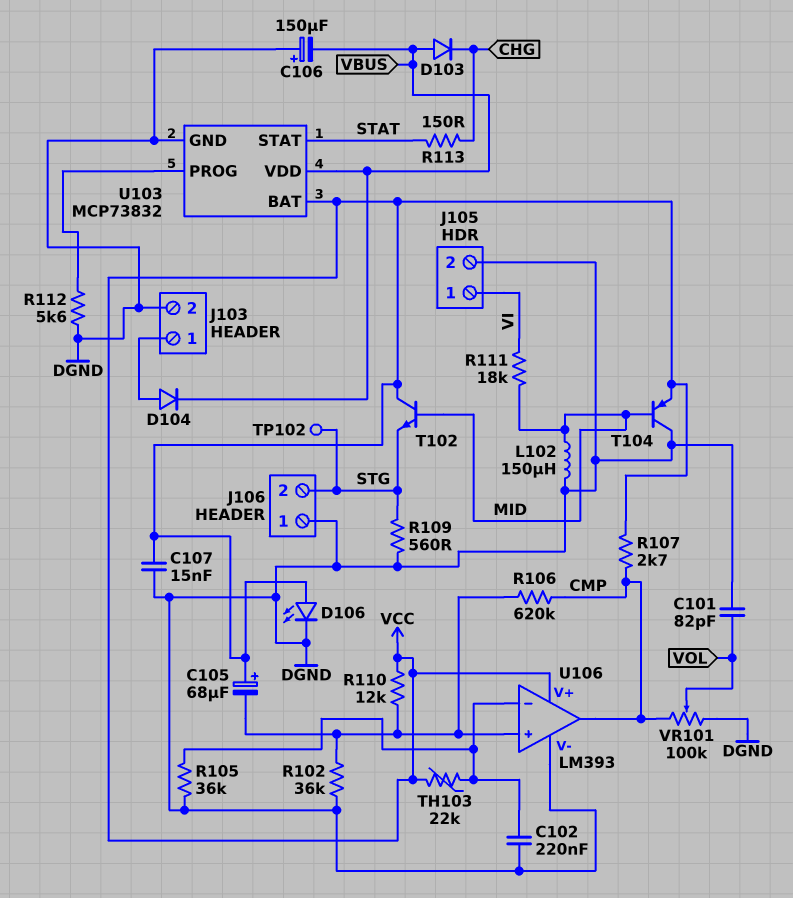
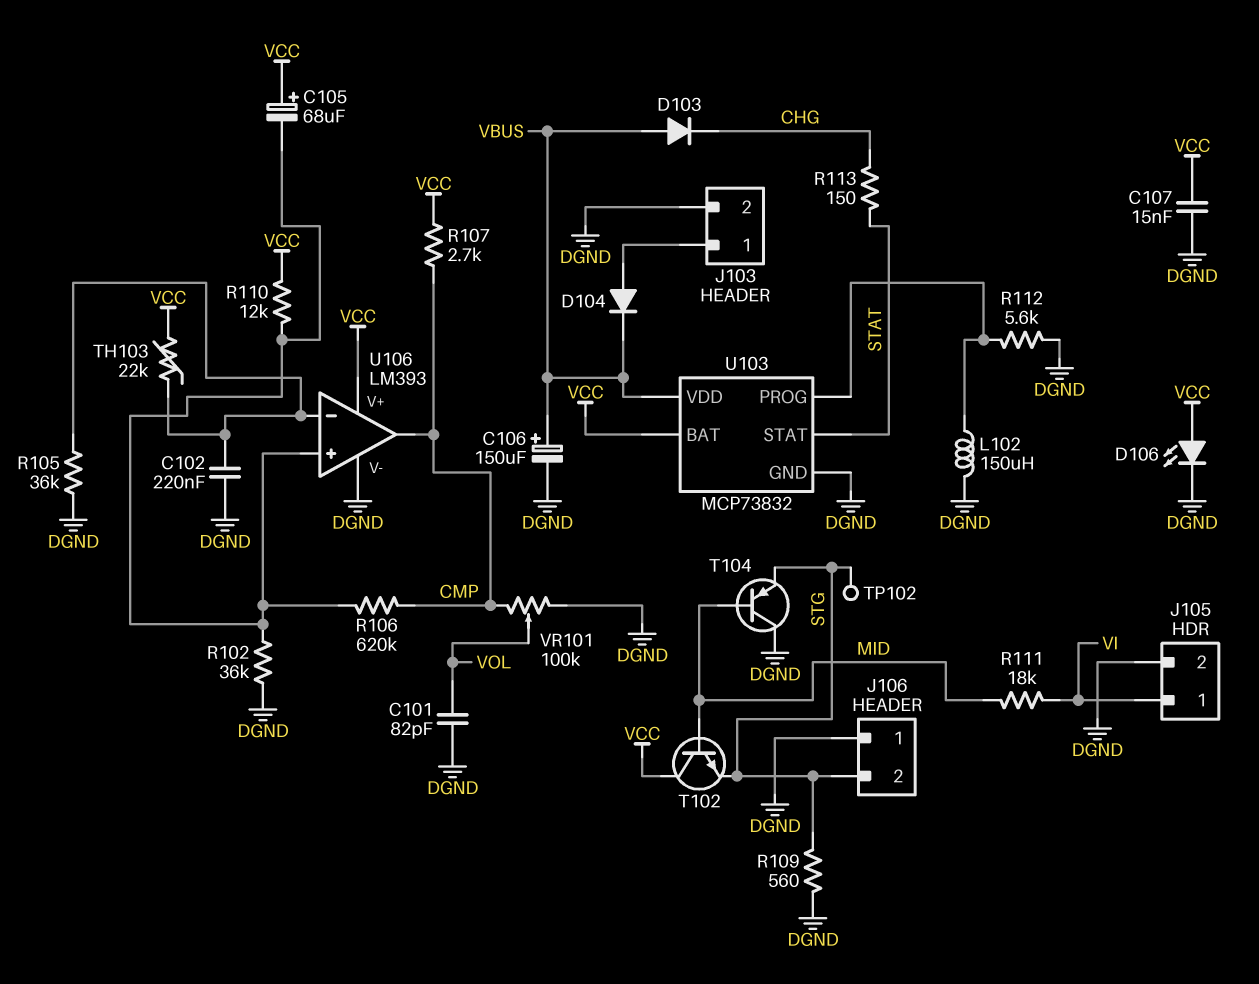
C106: 150uF (plus DGND, minus VBUS) -> 150uF (plus VBUS, minus DGND)
L102: 150uH (DGND, MID) -> 150uH (DGND, U103/PROG)
T104: PNP (B MID, C DGND, E VCC) -> PNP (B MID, C DGND, E STG)

